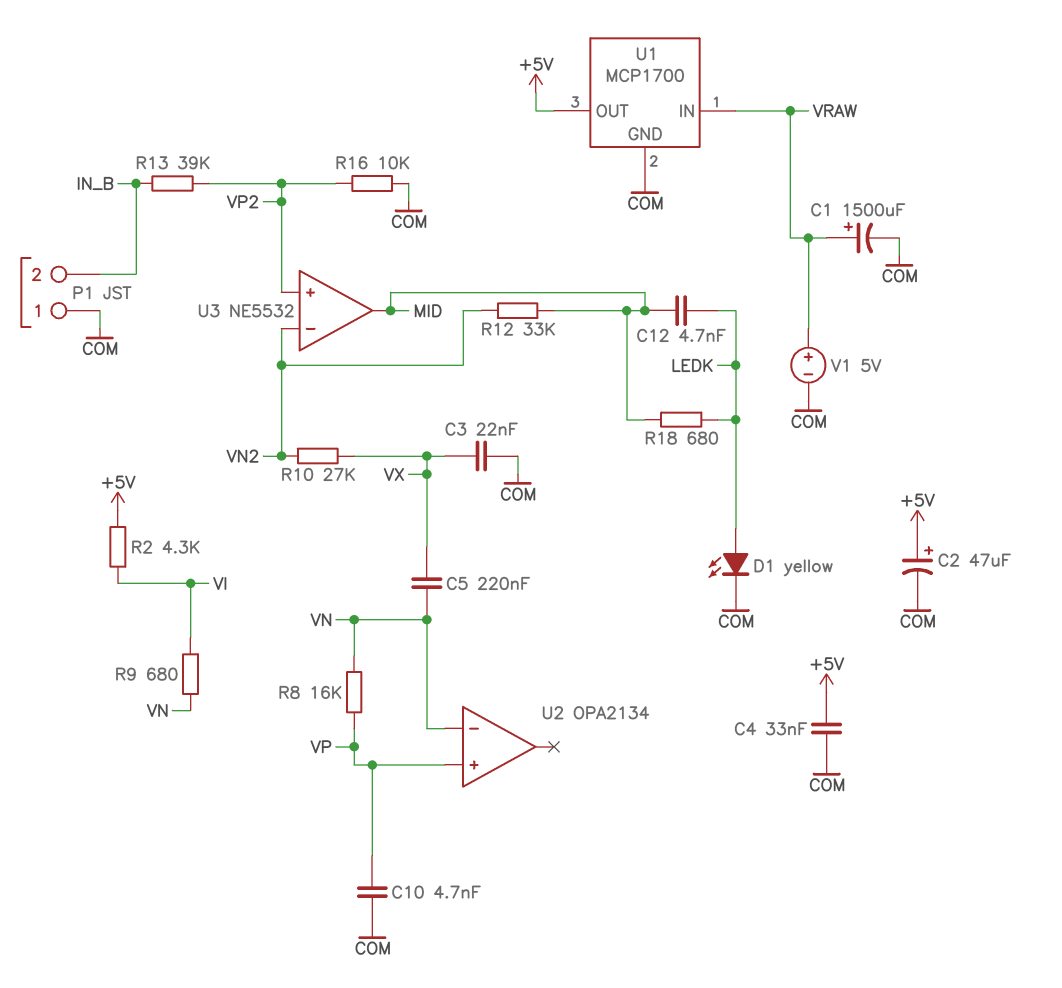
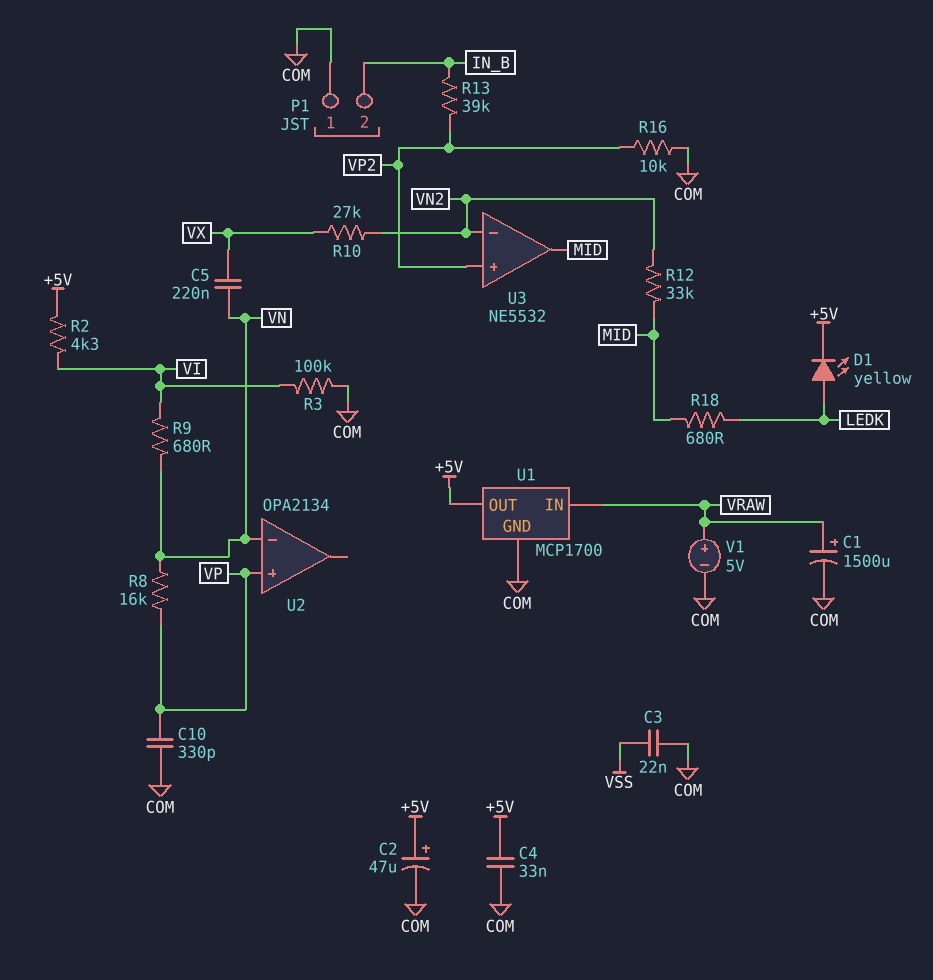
C3: 22nF (COM, VX) -> 22nF (COM, VSS)
C10: 4.7nF (COM, VP) -> 330pF (COM, VP)
C12: 4.7nF (LEDK, MID) -> none
D1: LED yellow (A LEDK, K COM) -> LED yellow (A LEDK, K +5V)
R3: none -> 100k (COM, VI)

